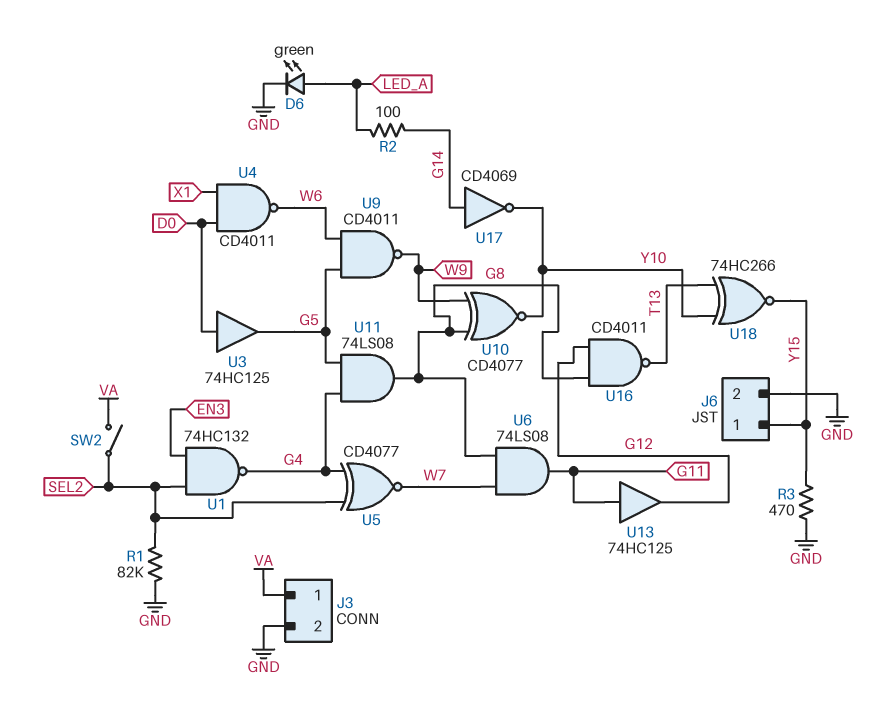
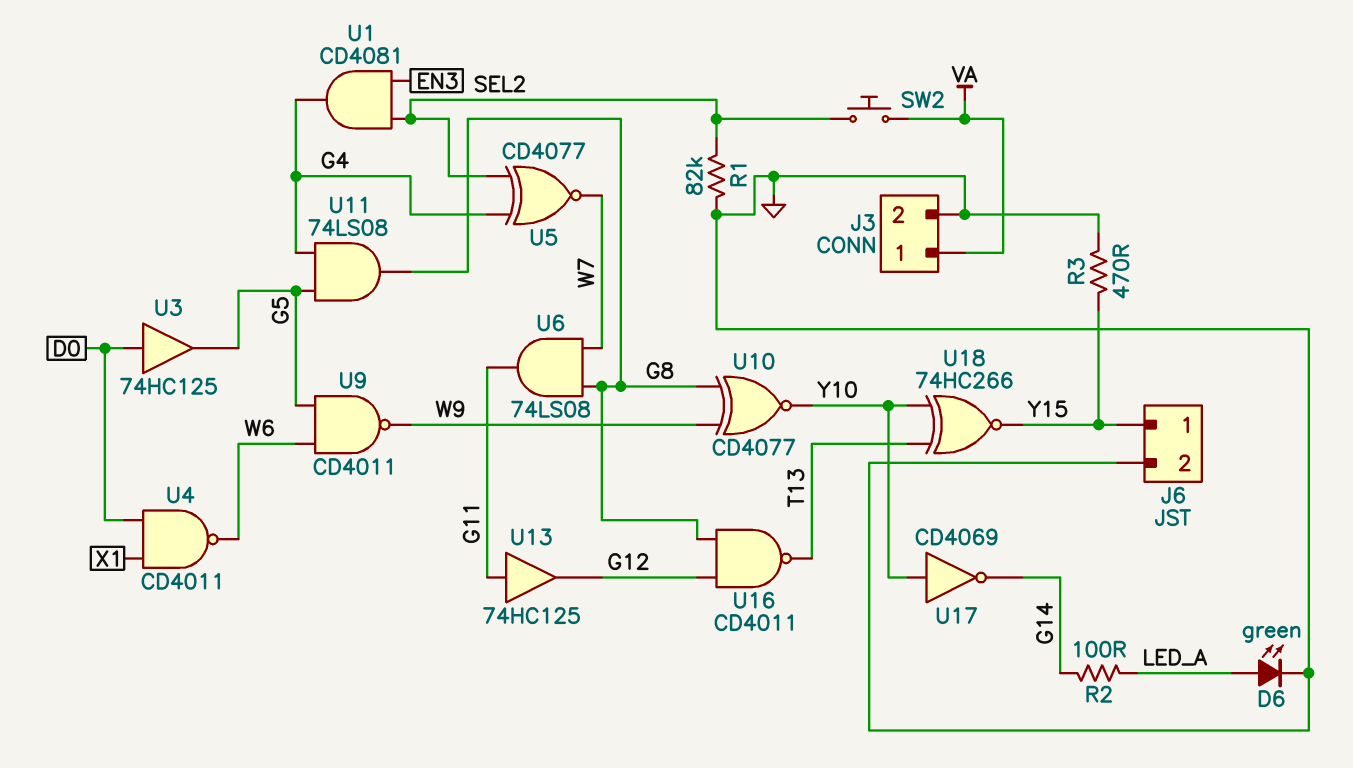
SW2: switch (SEL2, VA) -> button (SEL2, VA)
U1: NAND 74HC132 (in EN3, in SEL2, out G4) -> AND CD4081 (in EN3, in SEL2, out G4)
U17: NOT CD4069 (in G14, out Y10) -> NOT CD4069 (in Y10, out G14)

